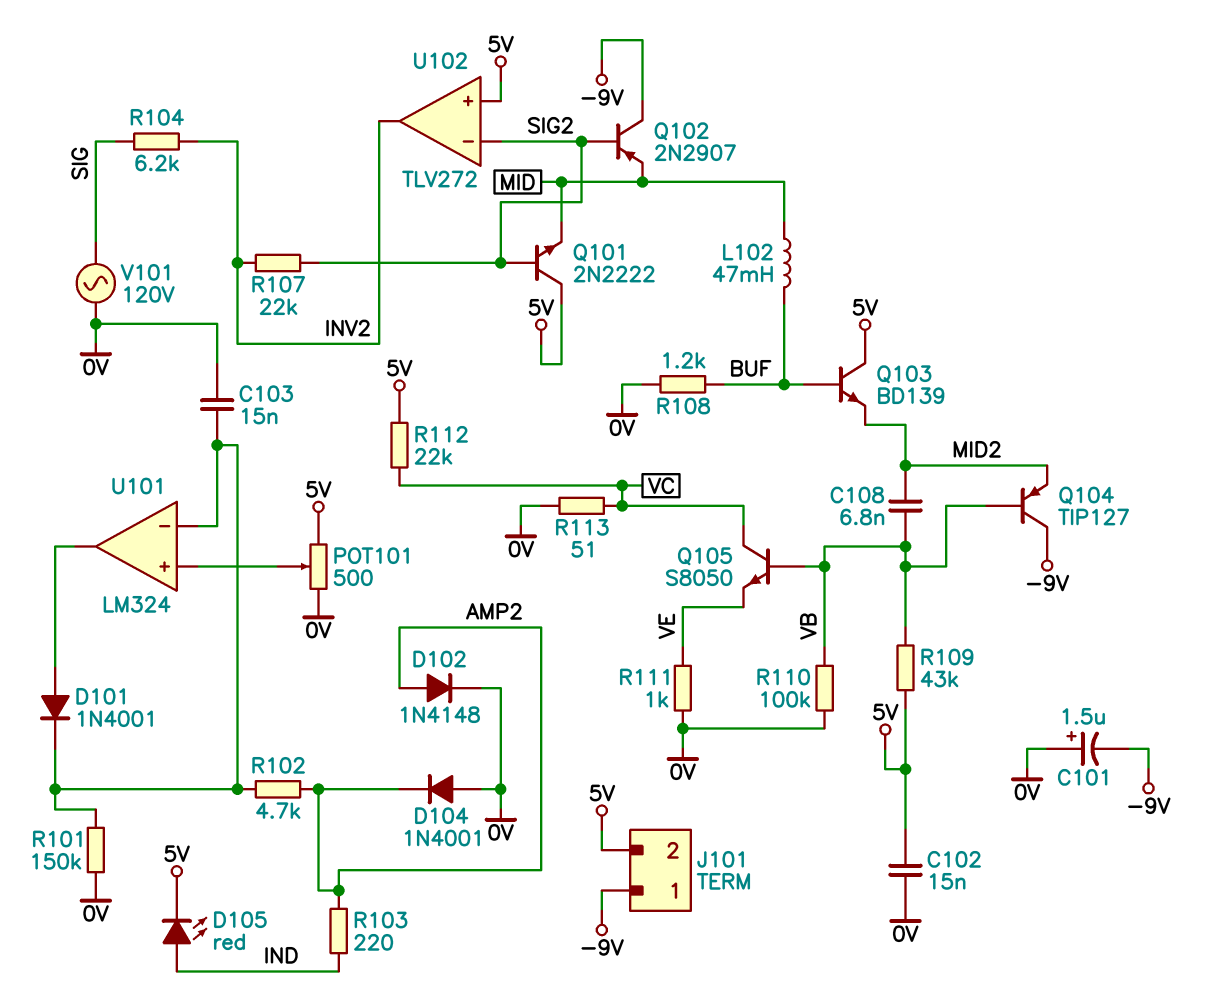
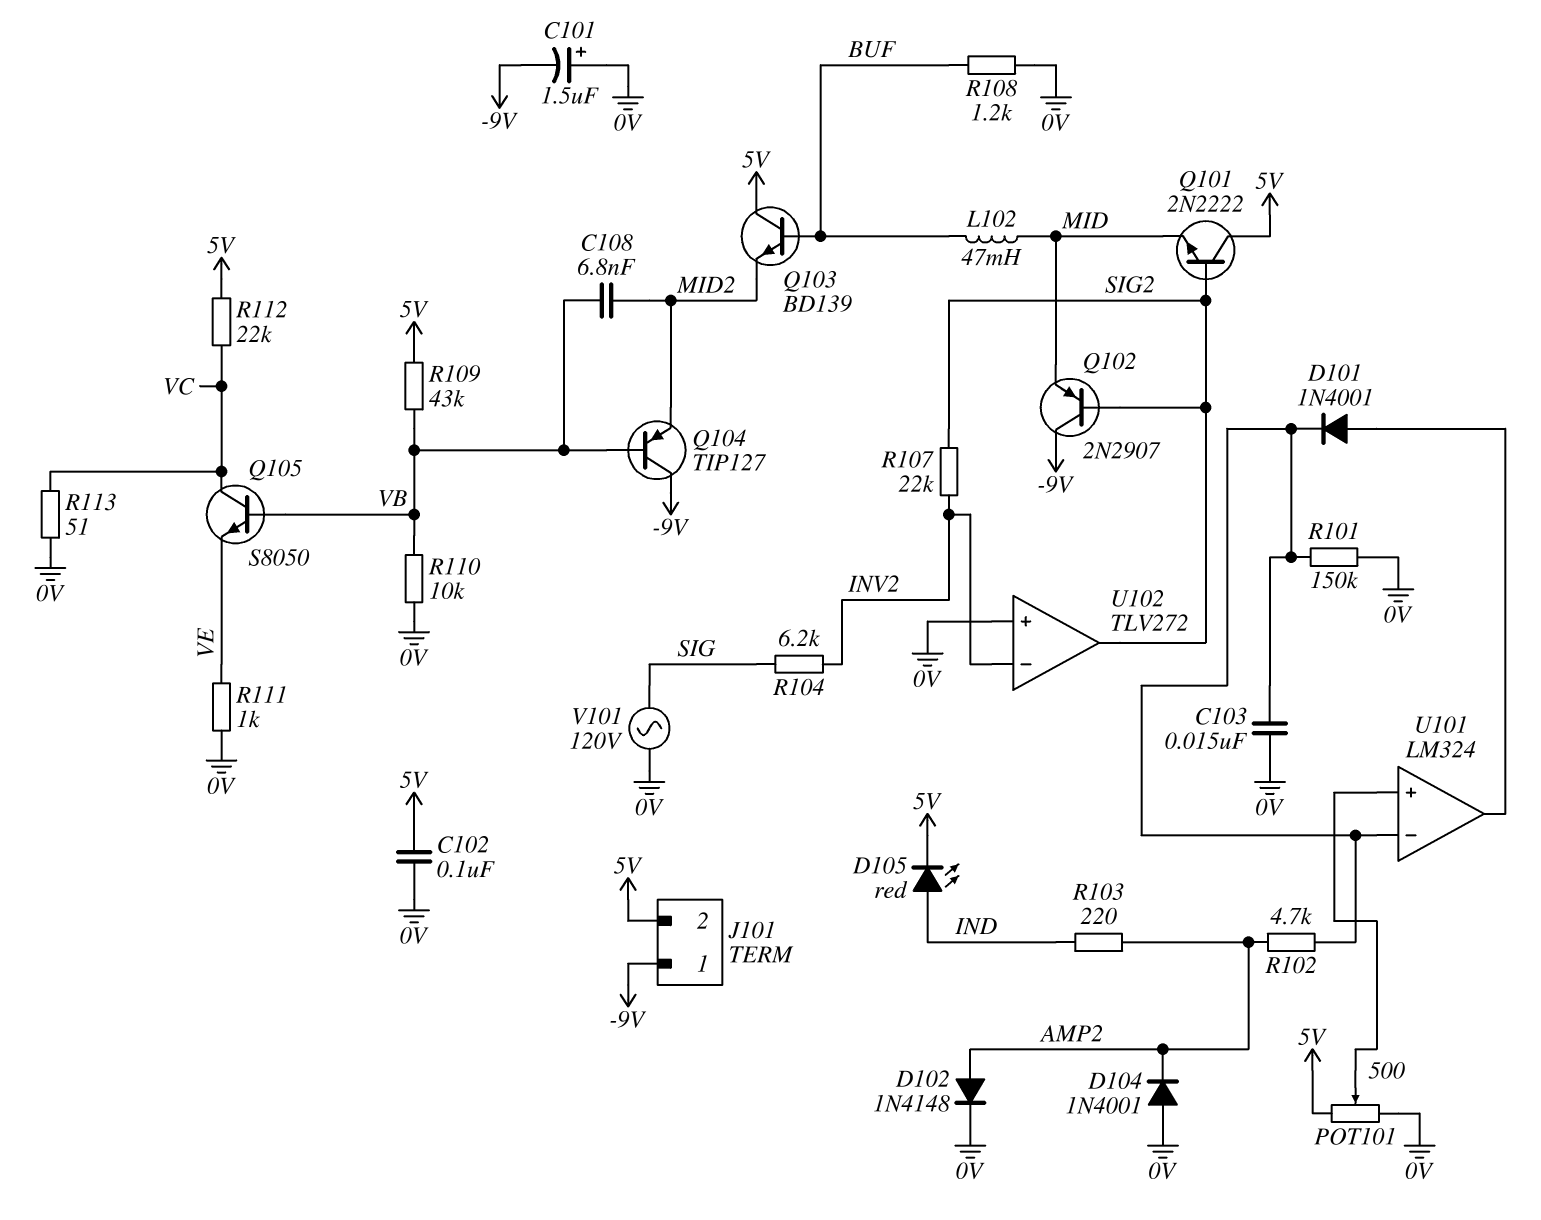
C102: 15nF (0V, 5V) -> 100nF (0V, 5V)
R110: 100k (0V, VB) -> 10k (0V, VB)
U102 pin in+: 5V -> 0V
U102 pin in-: SIG2 -> INV2
U102 pin out: INV2 -> SIG2

